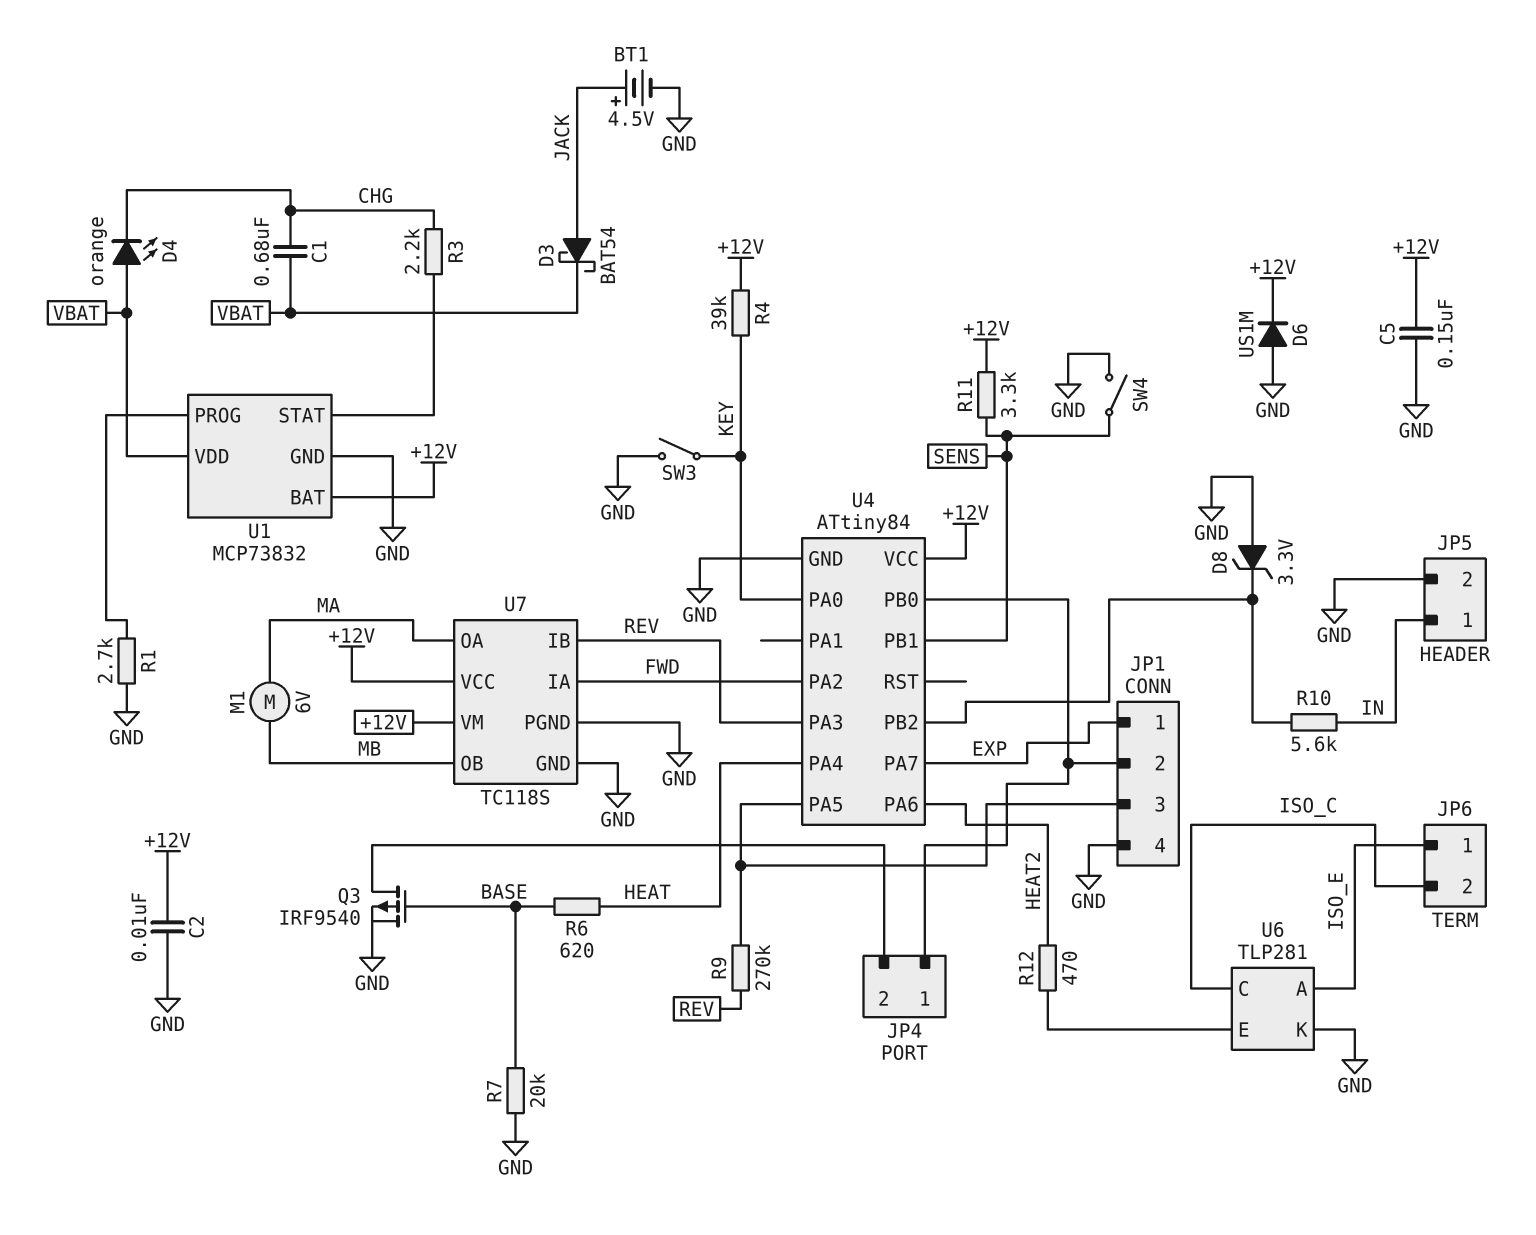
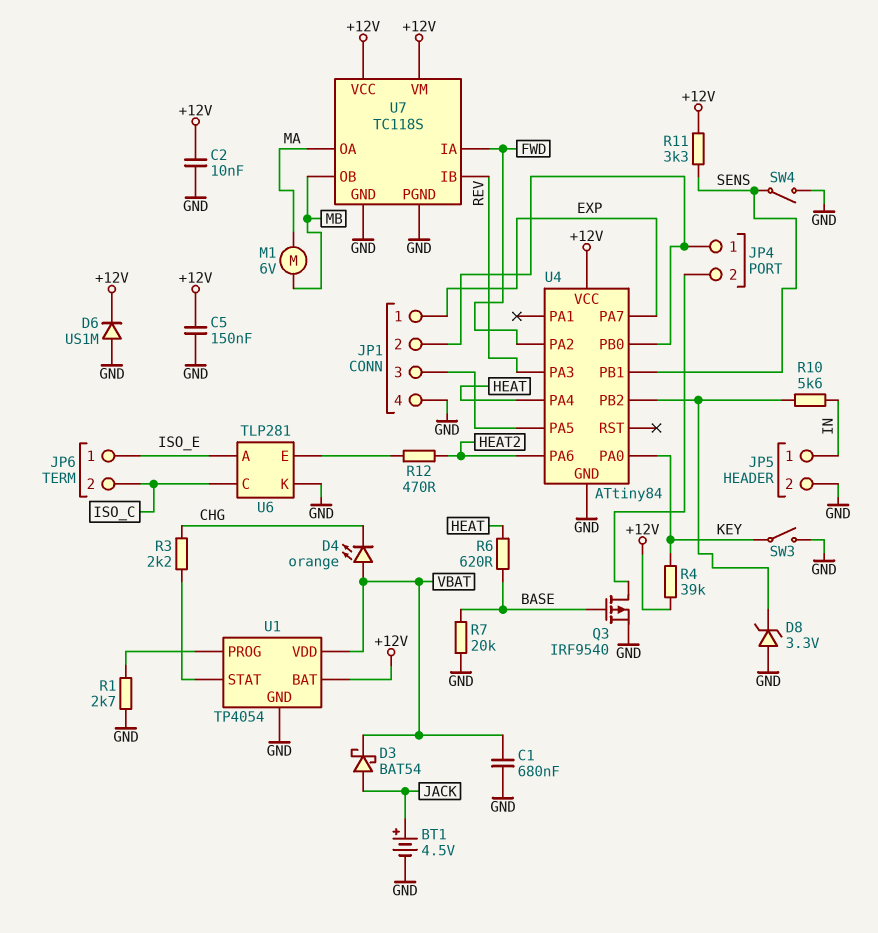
C1: 680nF (CHG, VBAT) -> 680nF (GND, VBAT)
R9: 270k (JP1/3, REV) -> none
U1: MCP73832 -> TP4054

